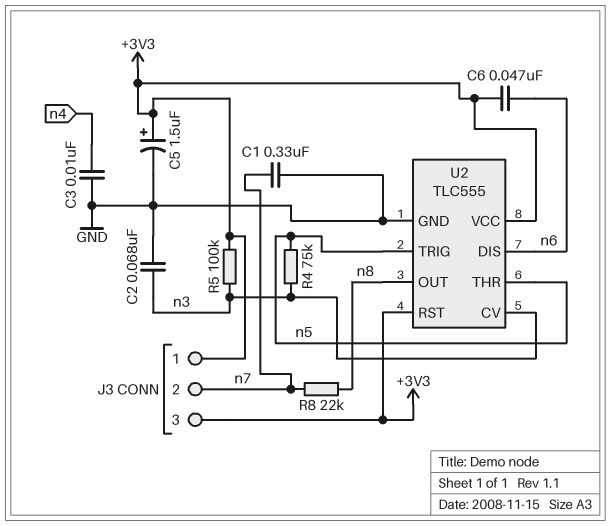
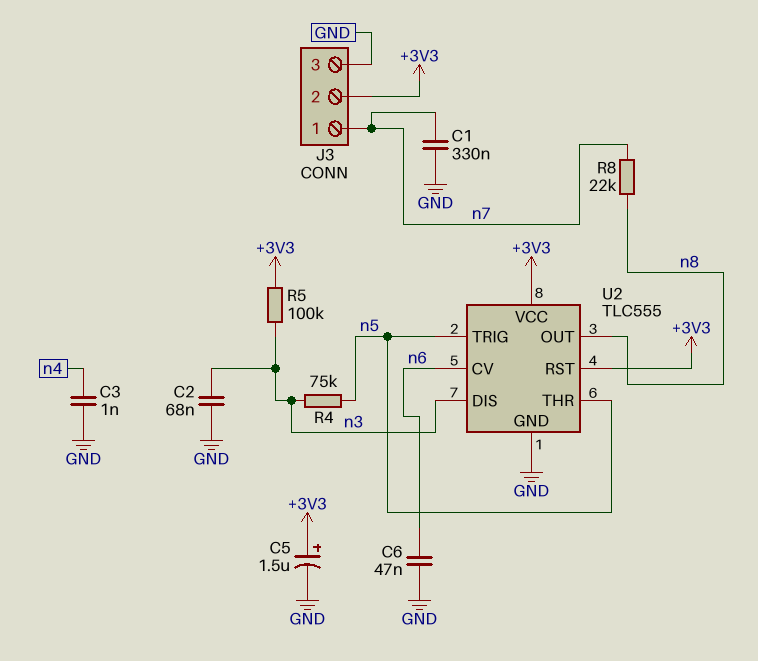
C3: 10nF (GND, n4) -> 1nF (GND, n4)
C6: 47nF (+3V3, n6) -> 47nF (GND, n6)
J3 pin 1: +3V3 -> n7
J3 pin 2: n7 -> +3V3
J3 pin 3: +3V3 -> GND
U2 pin CV: n3 -> n6
U2 pin DIS: n6 -> n3

